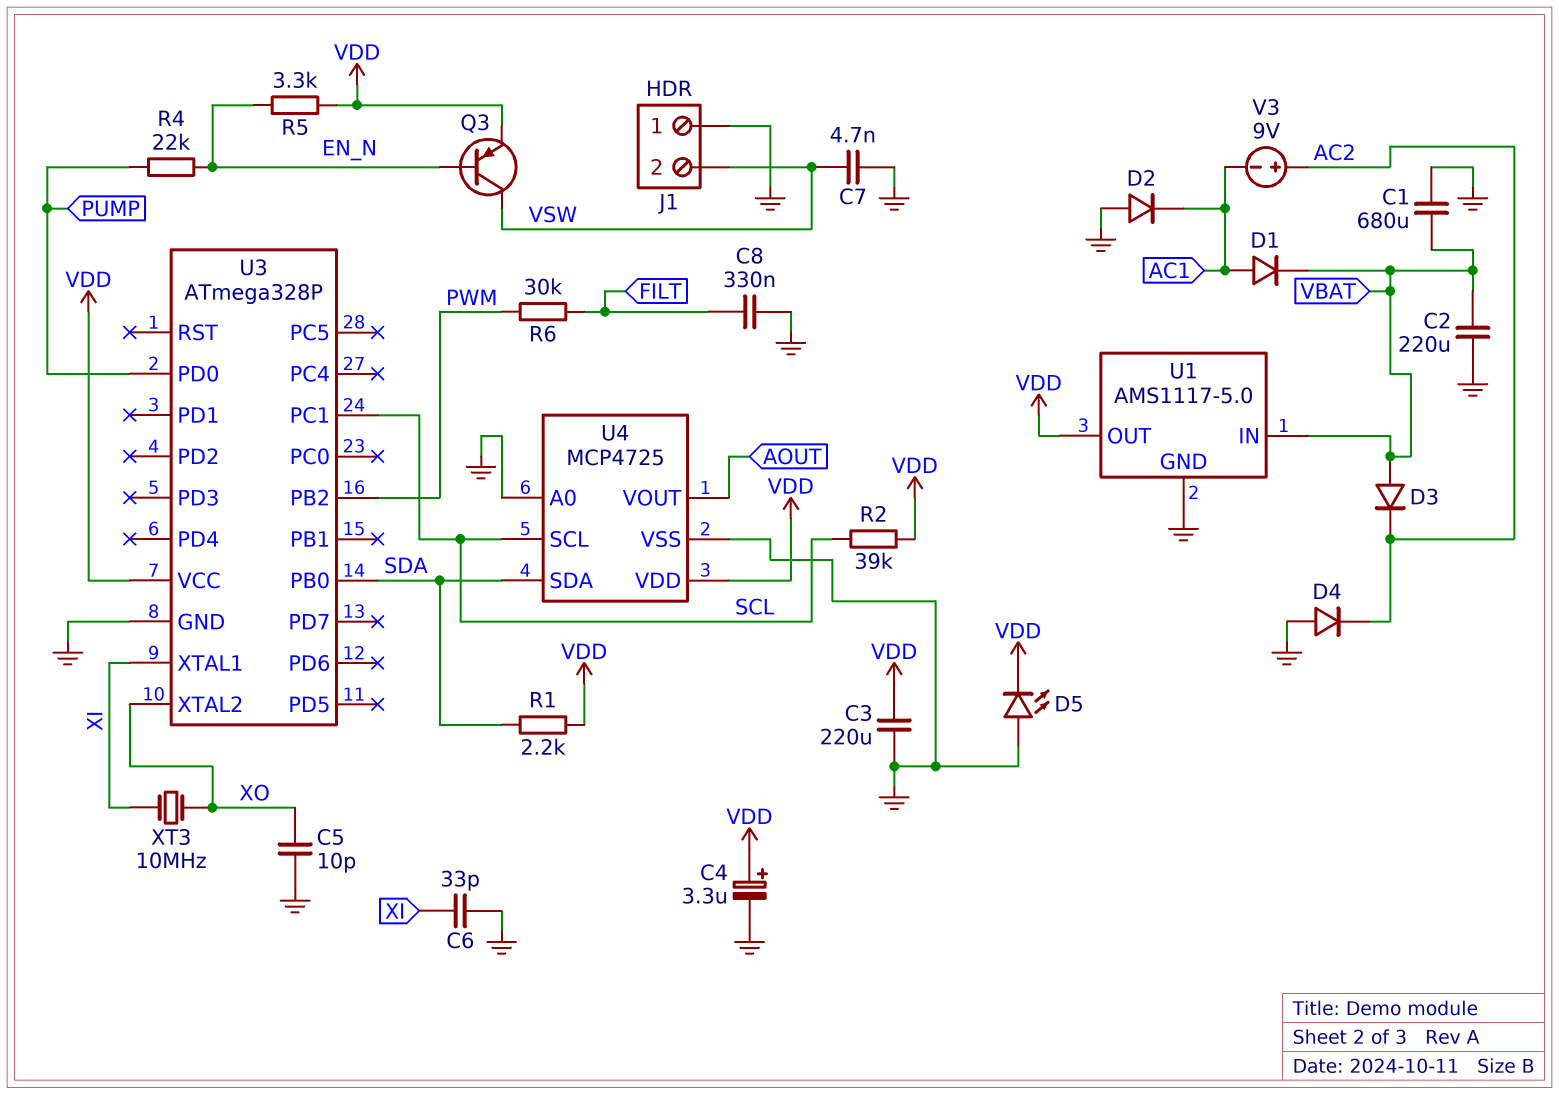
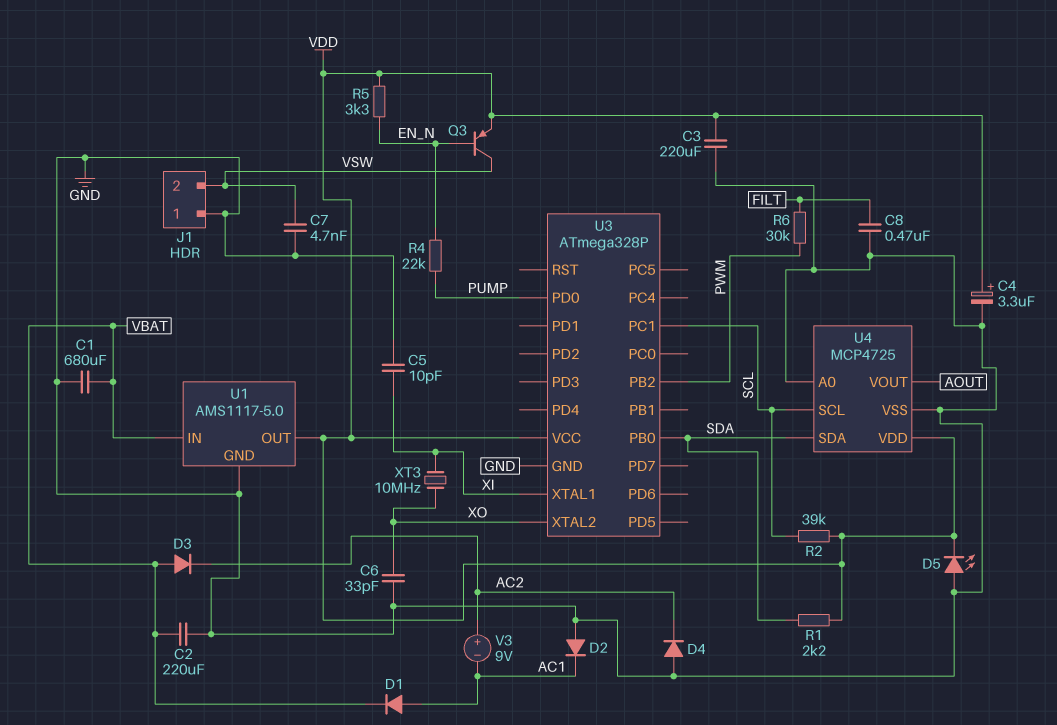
C5: 10pF (GND, XO) -> 10pF (GND, XI)
C6: 33pF (GND, XI) -> 33pF (GND, XO)
C8: 330nF (FILT, GND) -> 470nF (FILT, GND)

